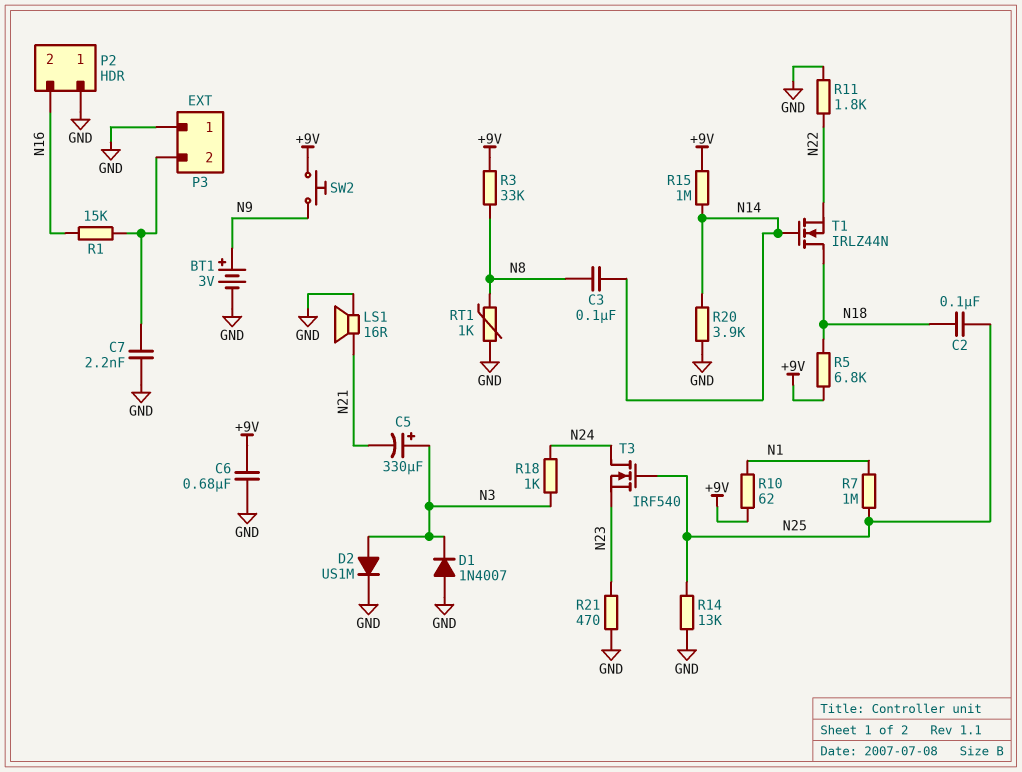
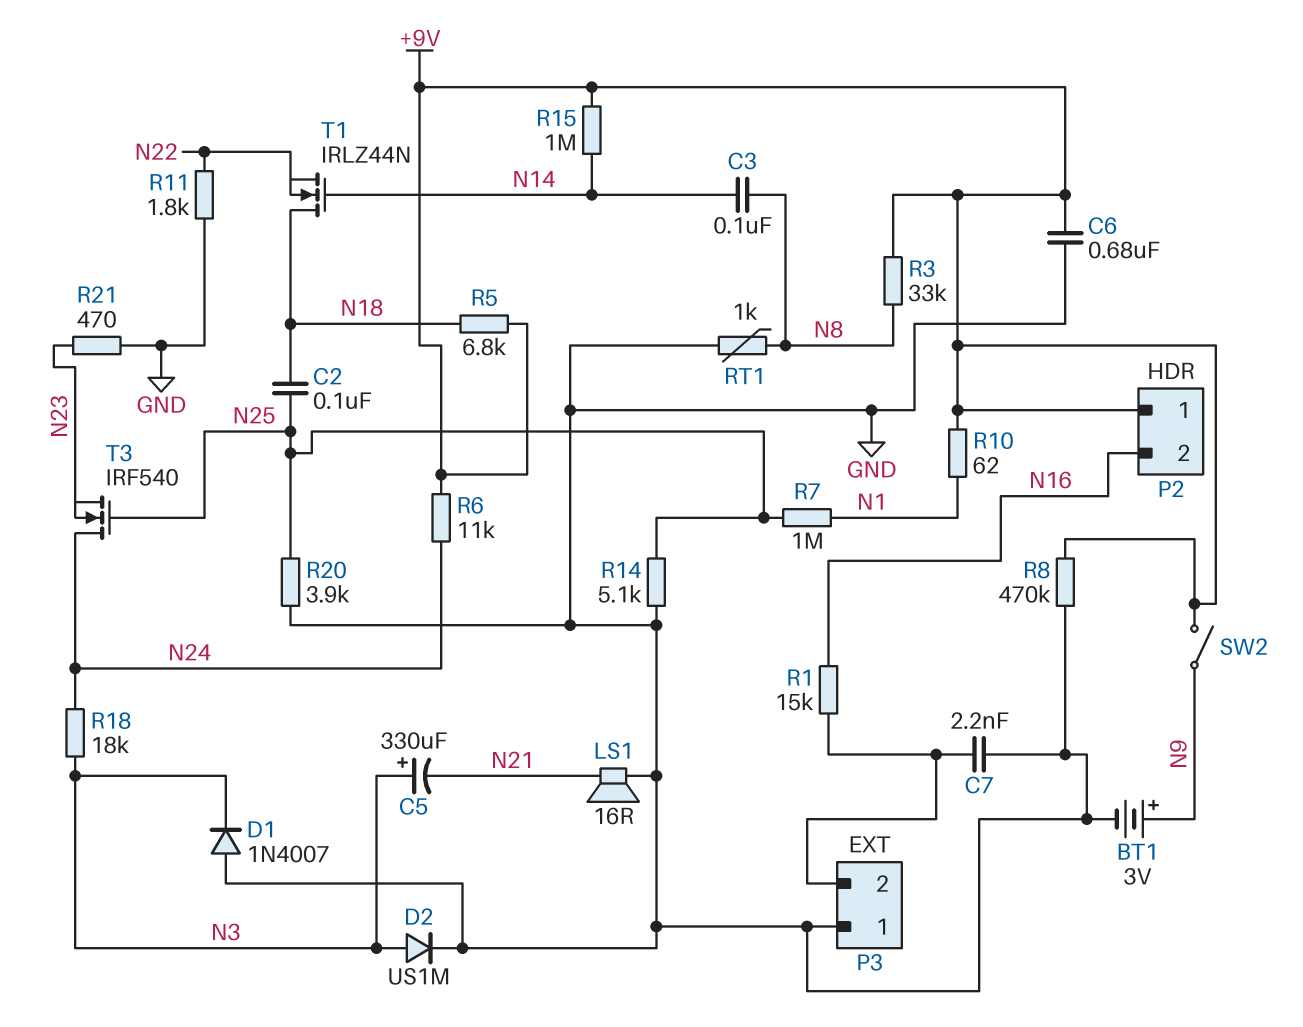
P2 pin 1: GND -> +9V
R6: none -> 11k (+9V, N24)
R8: none -> 470k (+9V, GND)
R14: 13k (GND, N25) -> 5.1k (GND, N25)
R18: 1k (N3, N24) -> 18k (N3, N24)
R20: 3.9k (GND, N14) -> 3.9k (GND, N25)
SW2: button (+9V, N9) -> switch (+9V, N9)

